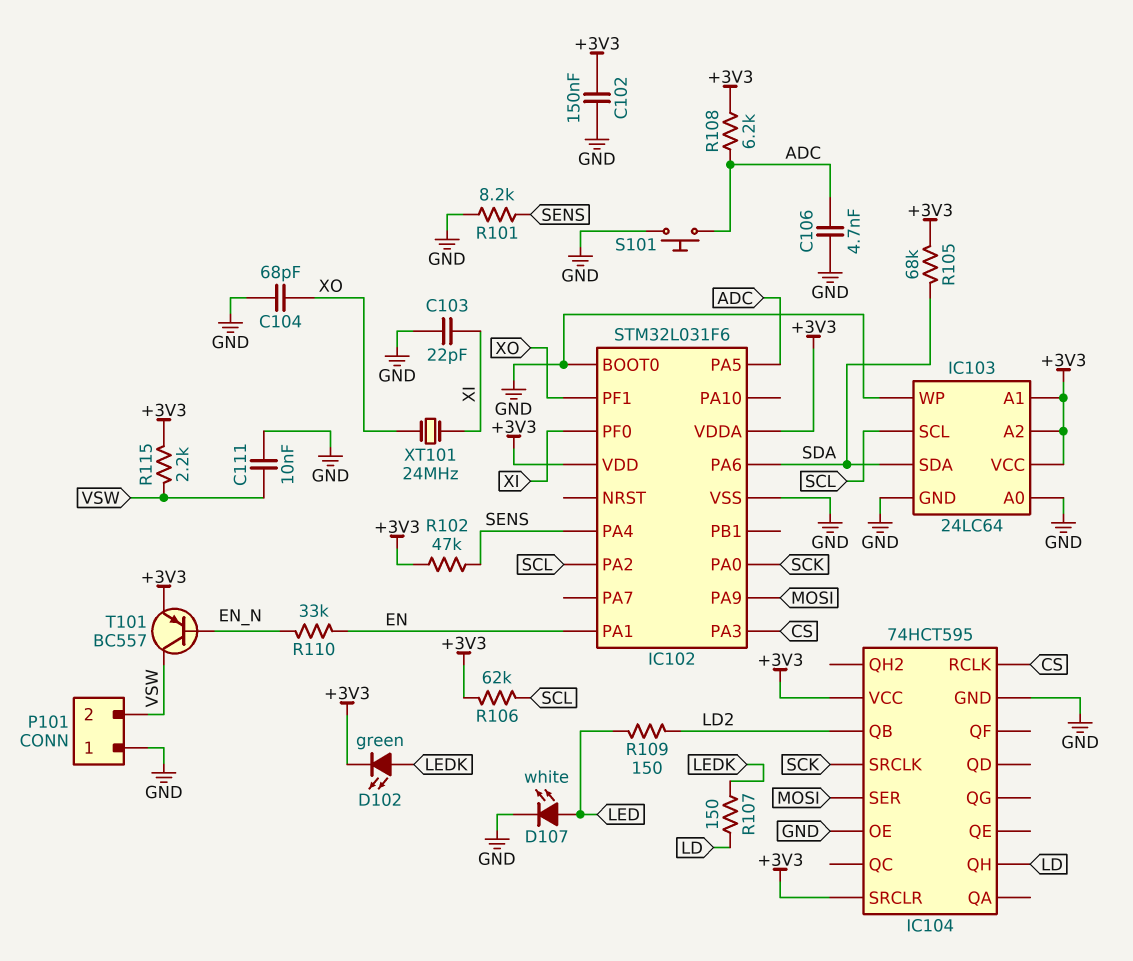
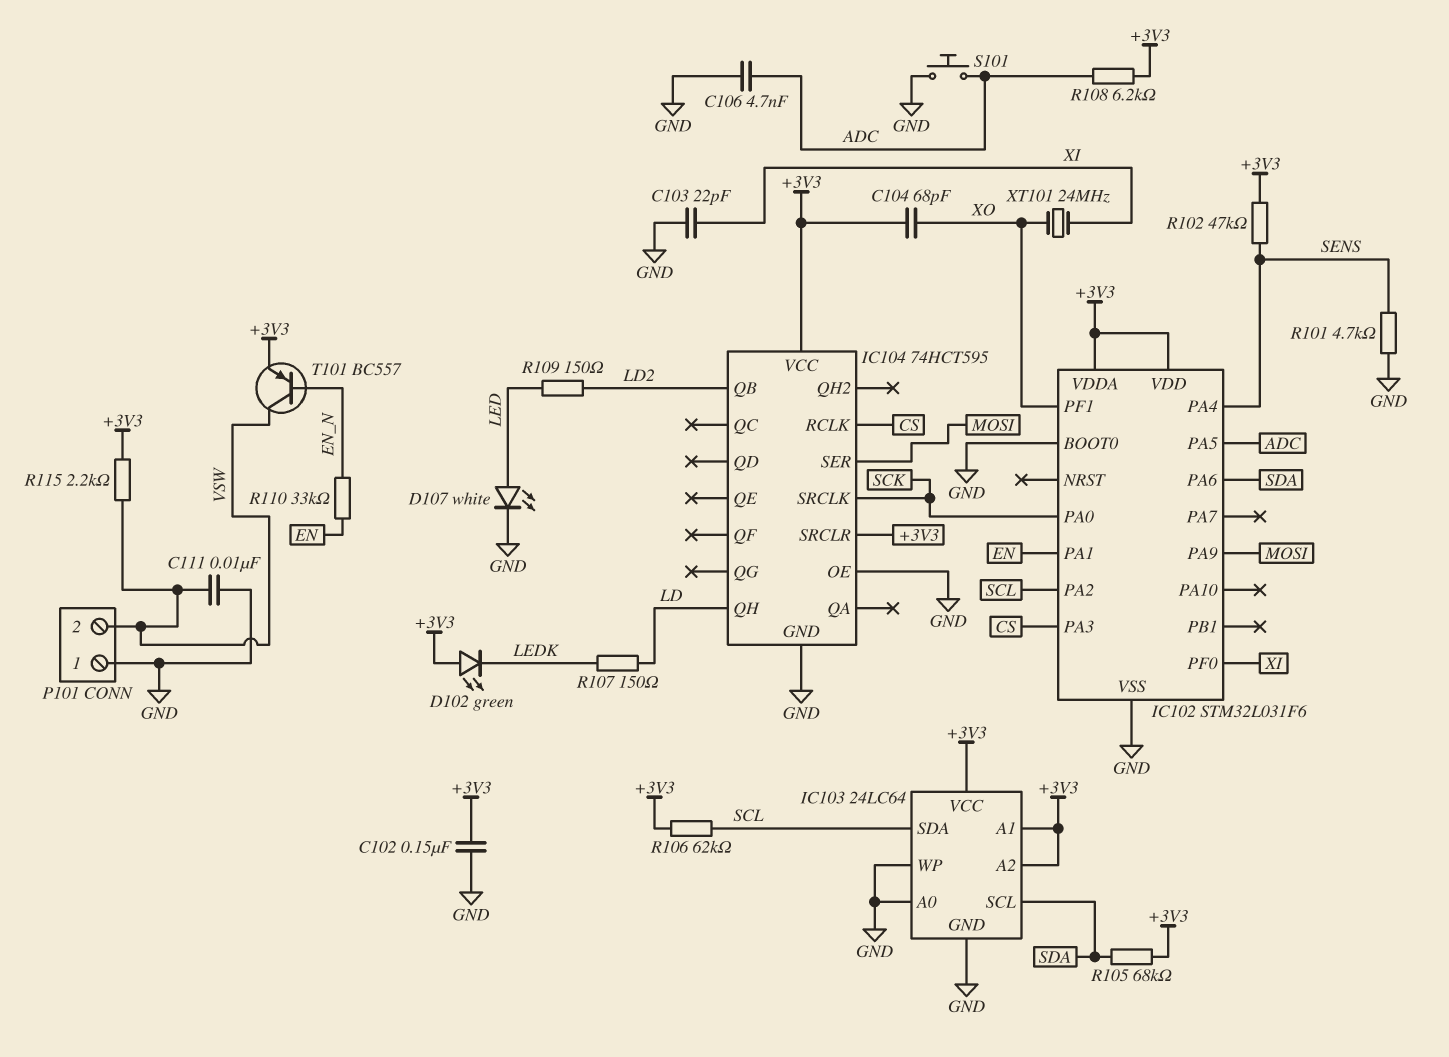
C104: 68pF (GND, XO) -> 68pF (+3V3, XO)
D102: LED green (A LEDK, K +3V3) -> LED green (A +3V3, K LEDK)
IC103 pin SCL: SCL -> SDA
IC103 pin SDA: SDA -> SCL
R101: 8.2k (GND, SENS) -> 4.7k (GND, SENS)

